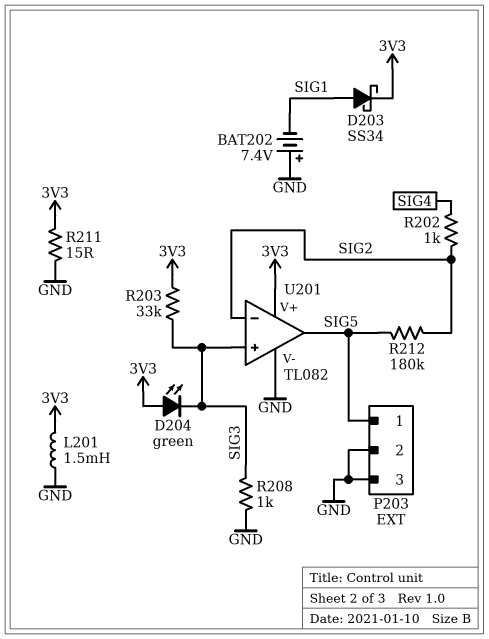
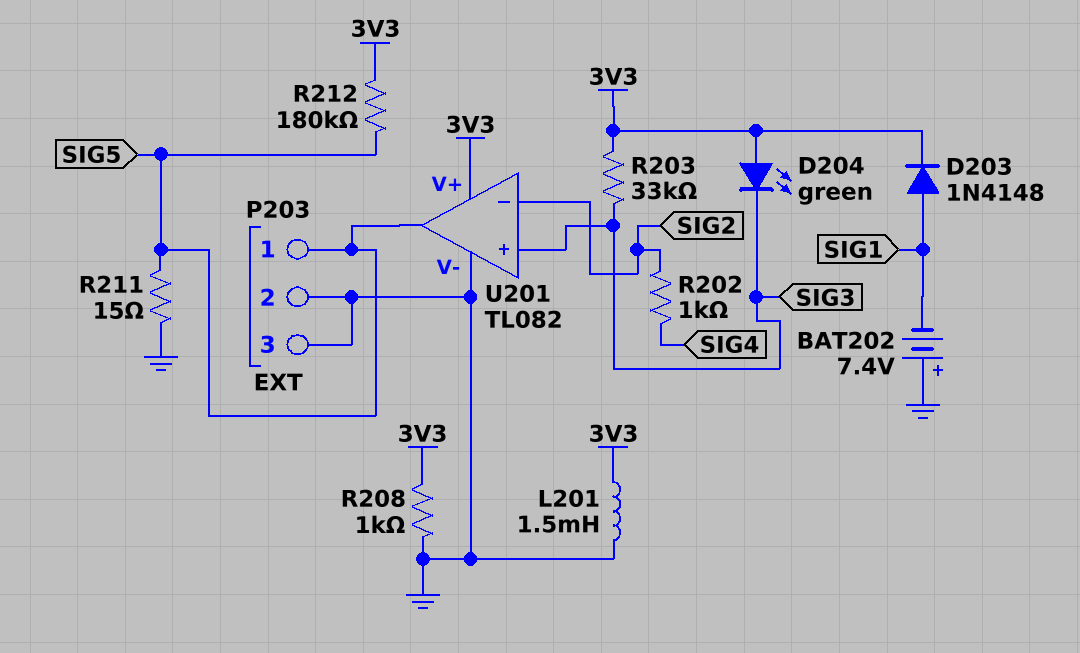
D203: schottky SS34 (A SIG1, K 3V3) -> diode 1N4148 (A SIG1, K 3V3)
R208: 1k (GND, SIG3) -> 1k (3V3, GND)
R211: 15 (3V3, GND) -> 15 (GND, SIG5)
R212: 180k (SIG2, SIG5) -> 180k (3V3, SIG5)

